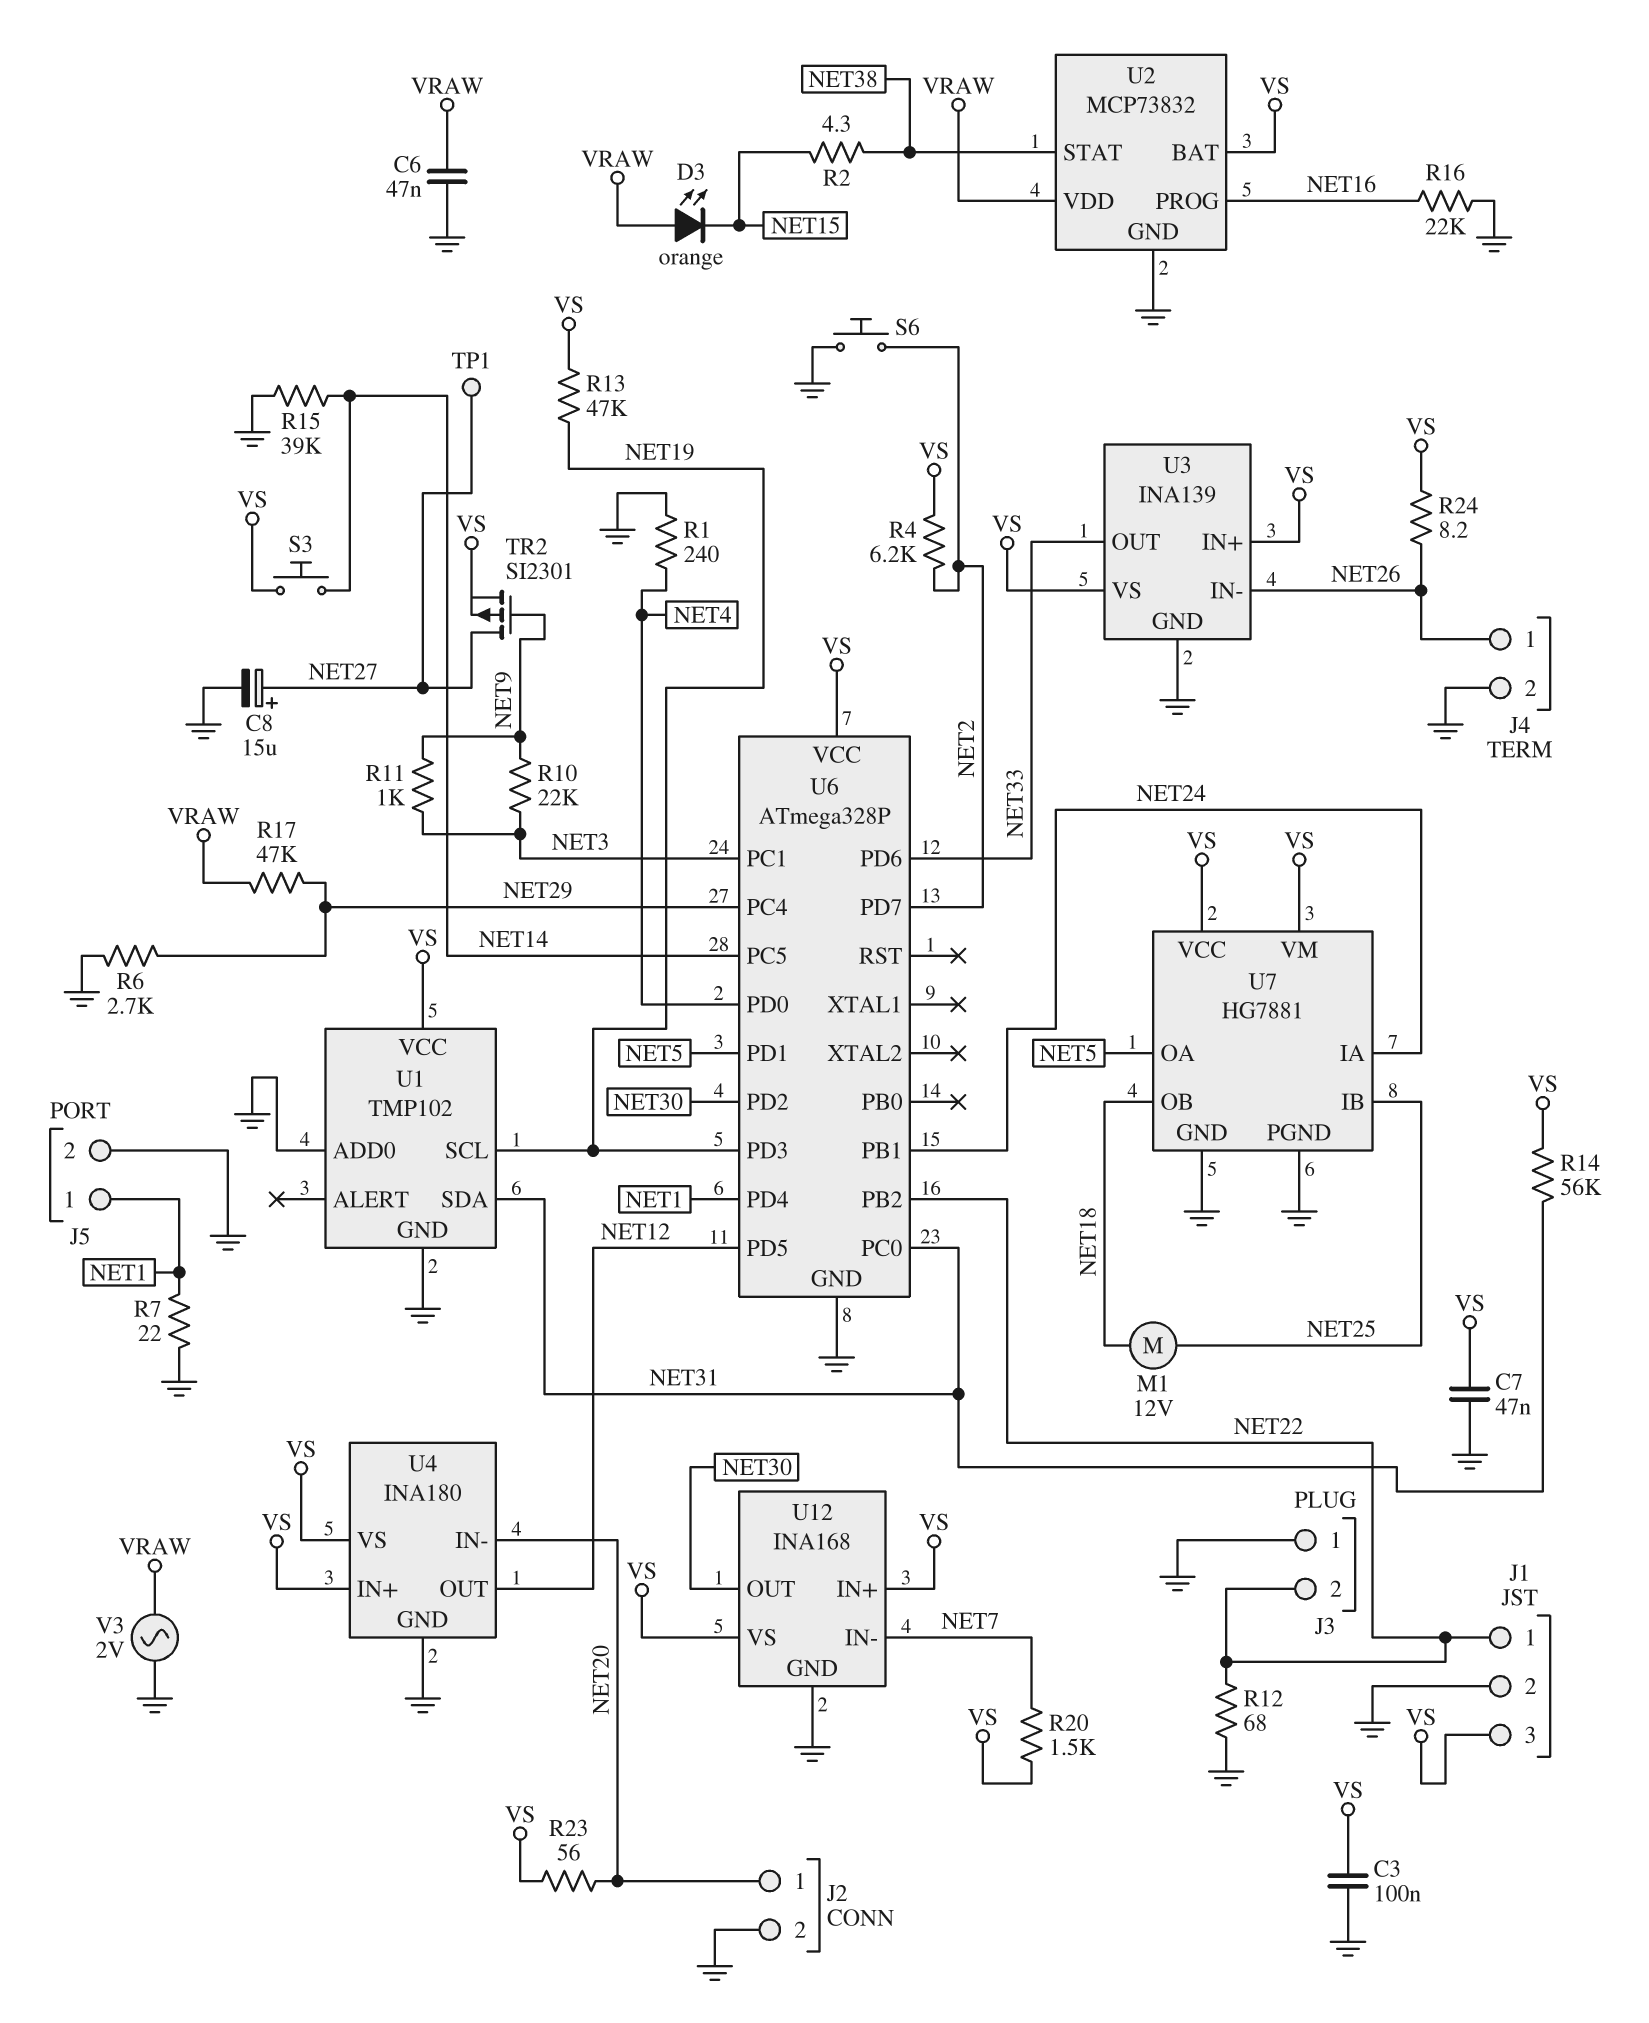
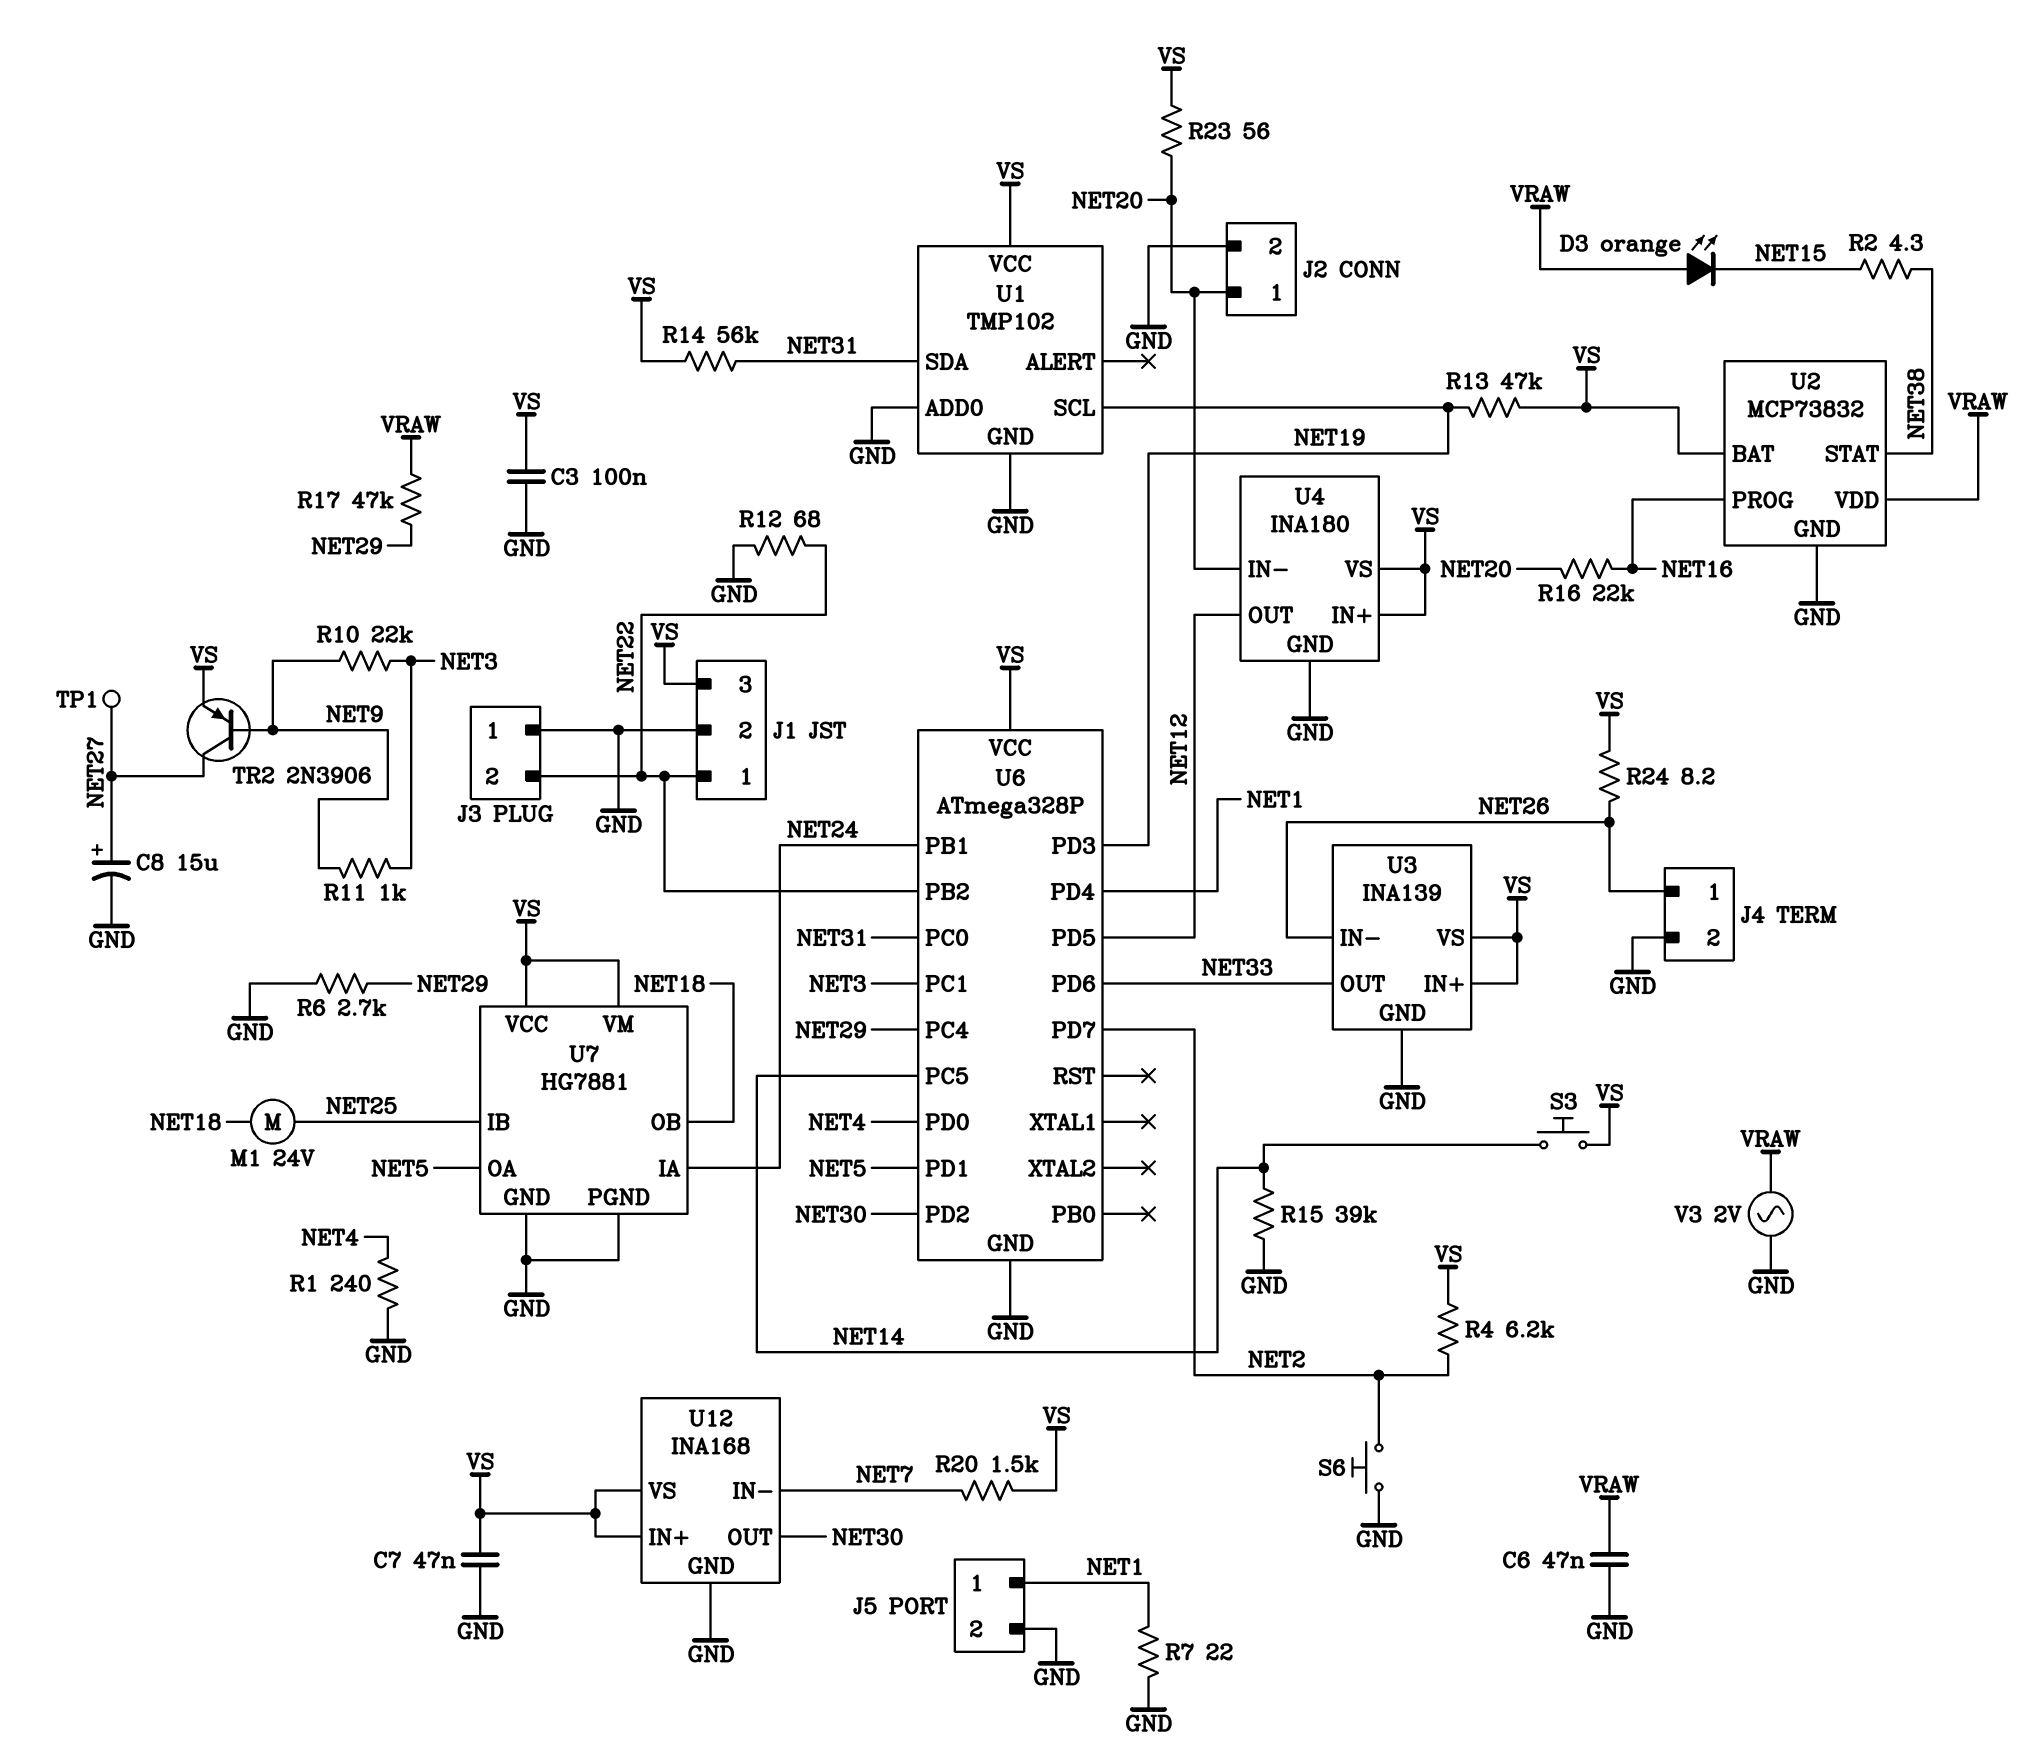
M1: motor 12V (NET18, NET25) -> motor 24V (NET18, NET25)
R16: 22k (GND, NET16) -> 22k (NET16, NET20)
TR2: PMOS SI2301 (G NET9, D NET27, S VS) -> PNP 2N3906 (B NET9, C NET27, E VS)

